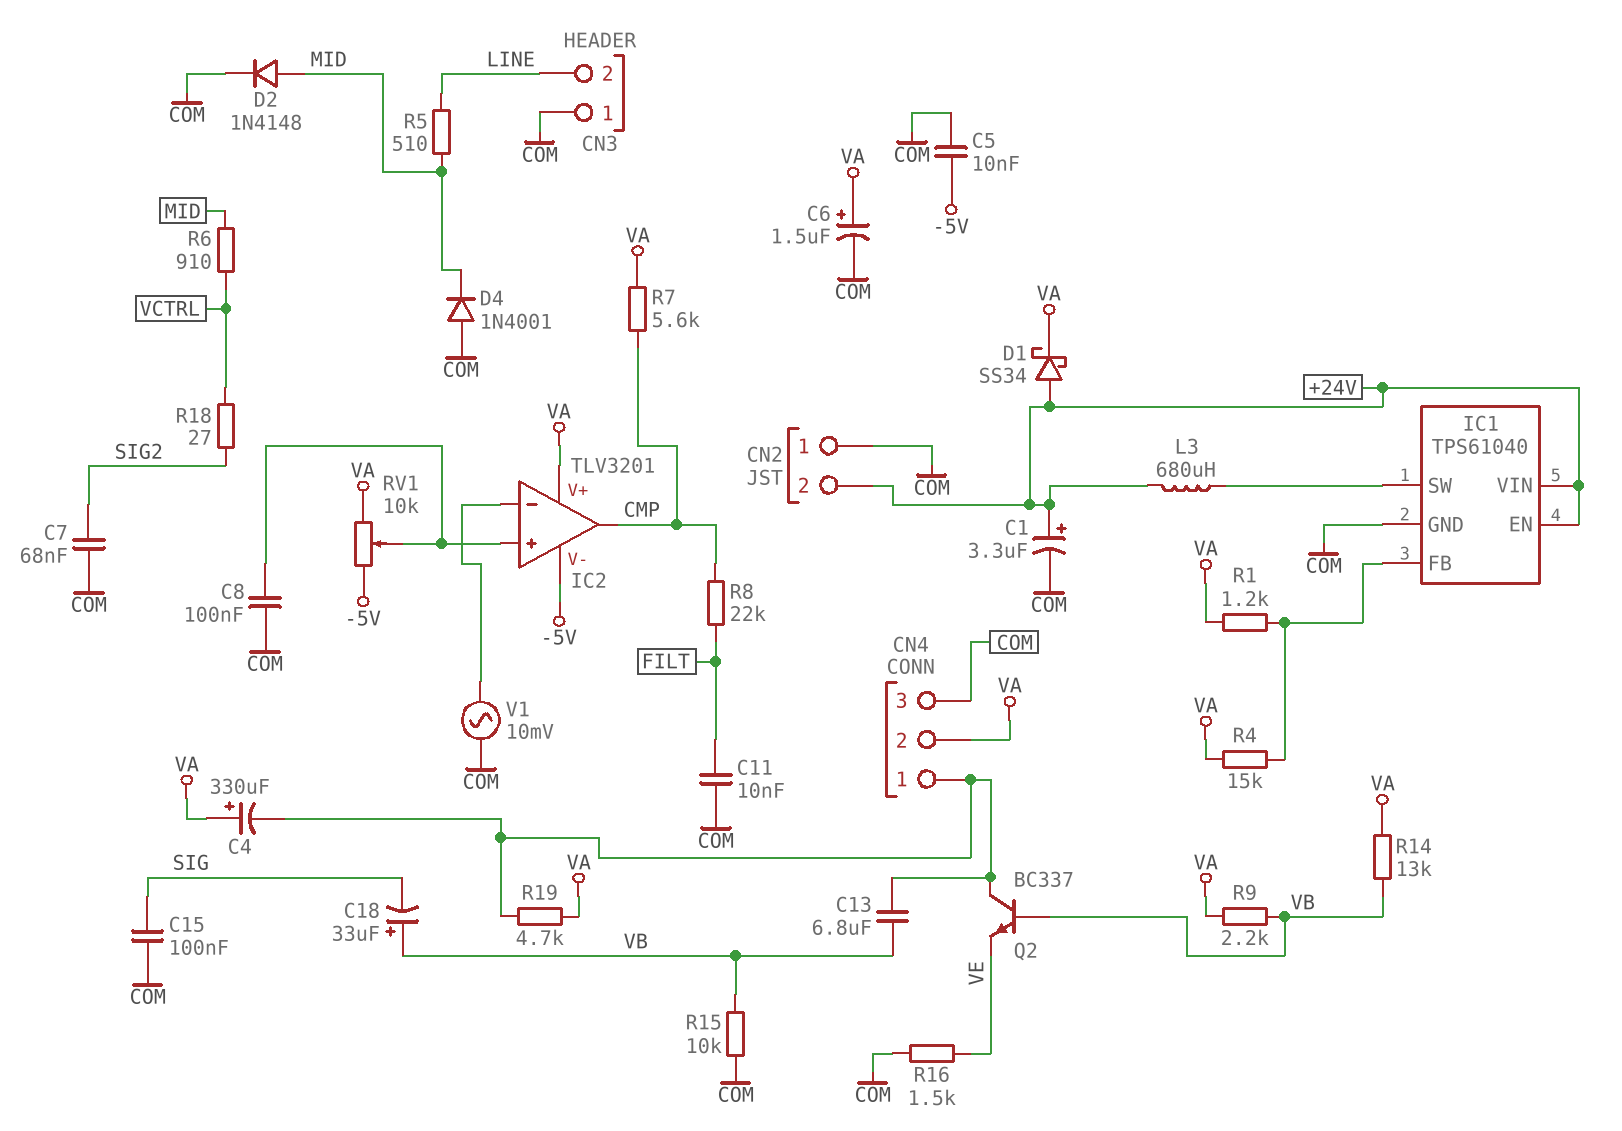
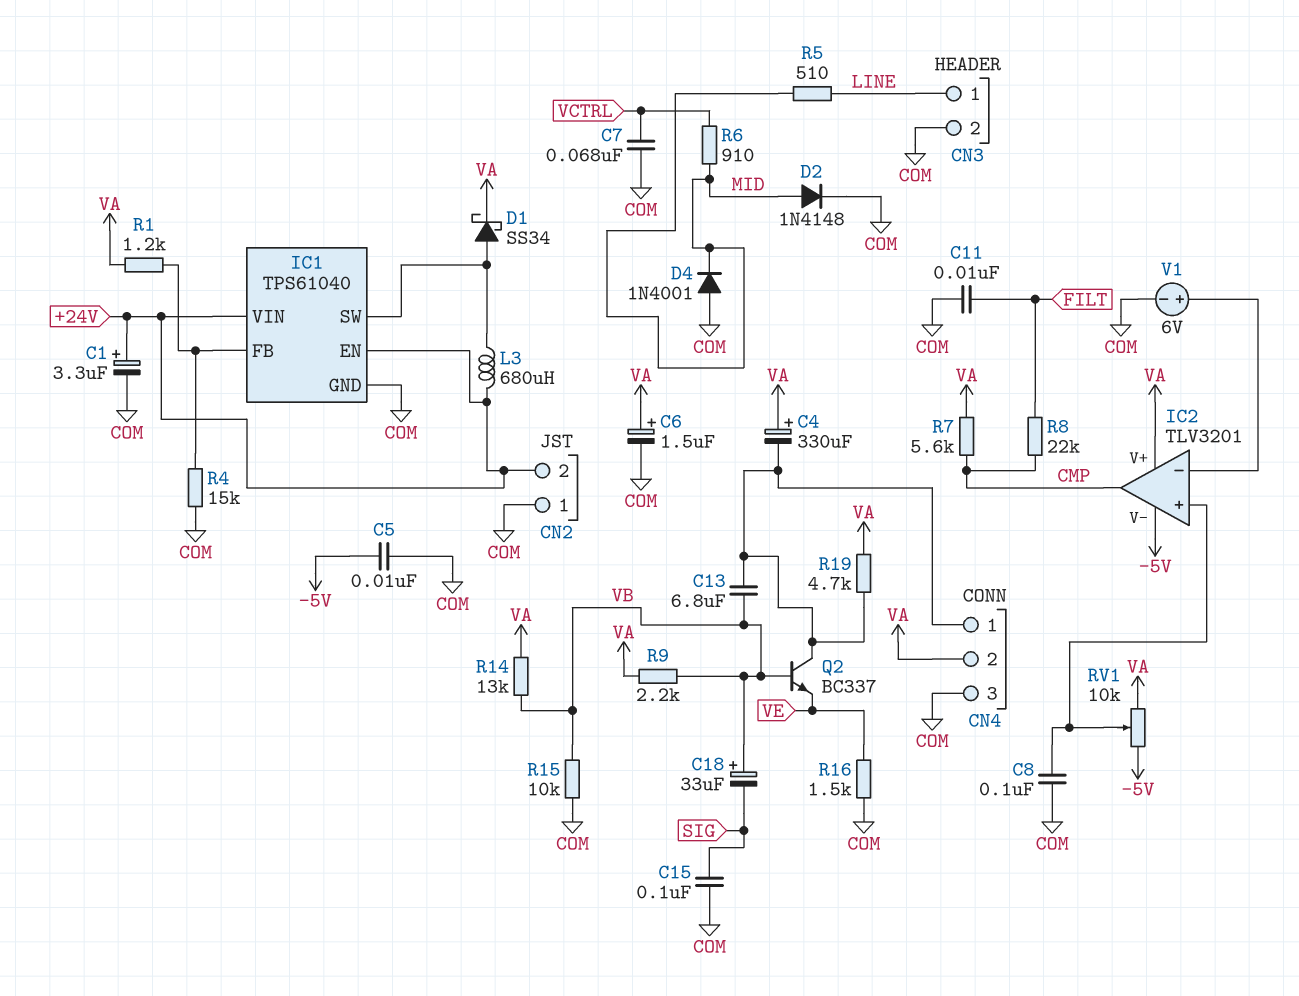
C7: 68nF (COM, SIG2) -> 68nF (COM, VCTRL)
CN3 pin 1: COM -> LINE
CN3 pin 2: LINE -> COM
D1: schottky SS34 (A +24V, K VA) -> schottky SS34 (A IC1/SW, K VA)
R4: 15k (IC1/FB, VA) -> 15k (COM, IC1/FB)
R18: 27 (SIG2, VCTRL) -> none
V1: AC 10mV (COM, IC2/in-) -> 6V (plus IC2/in-, minus COM)

